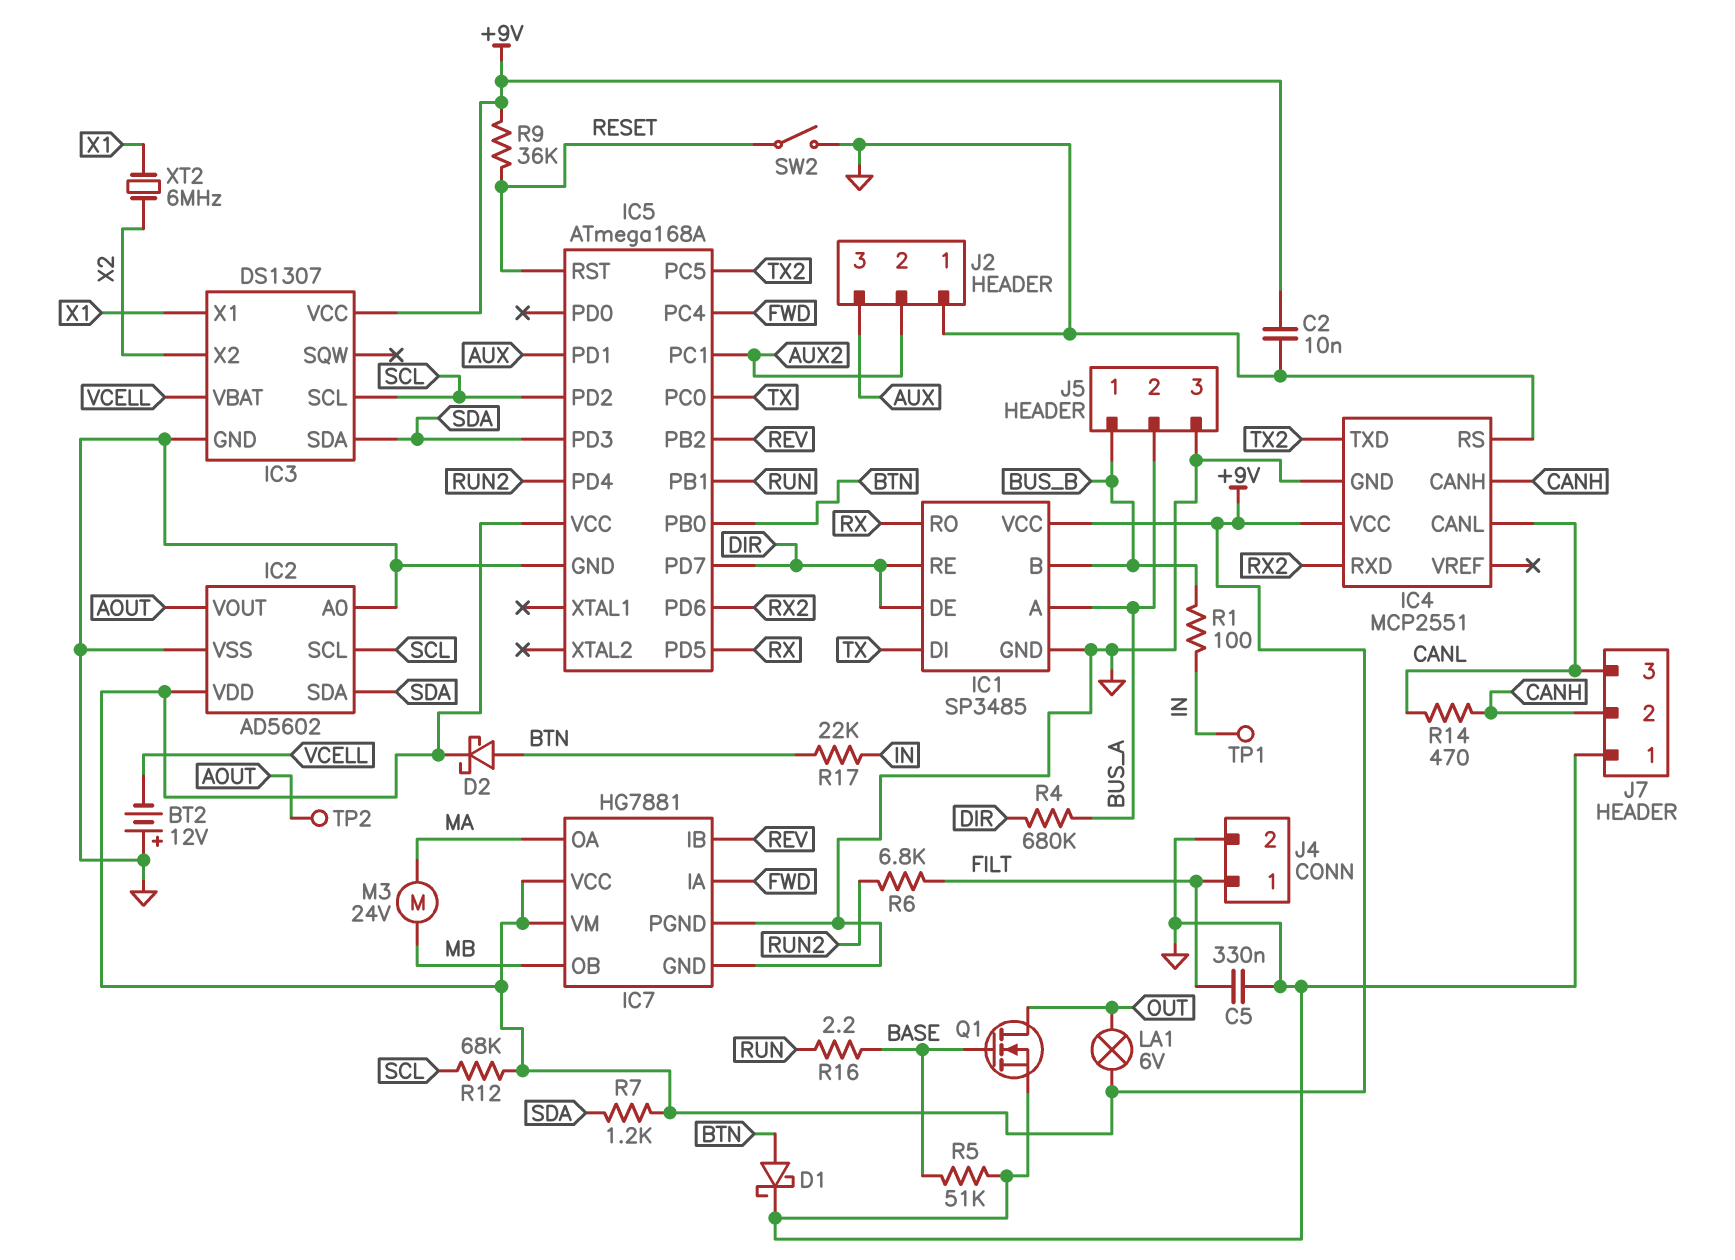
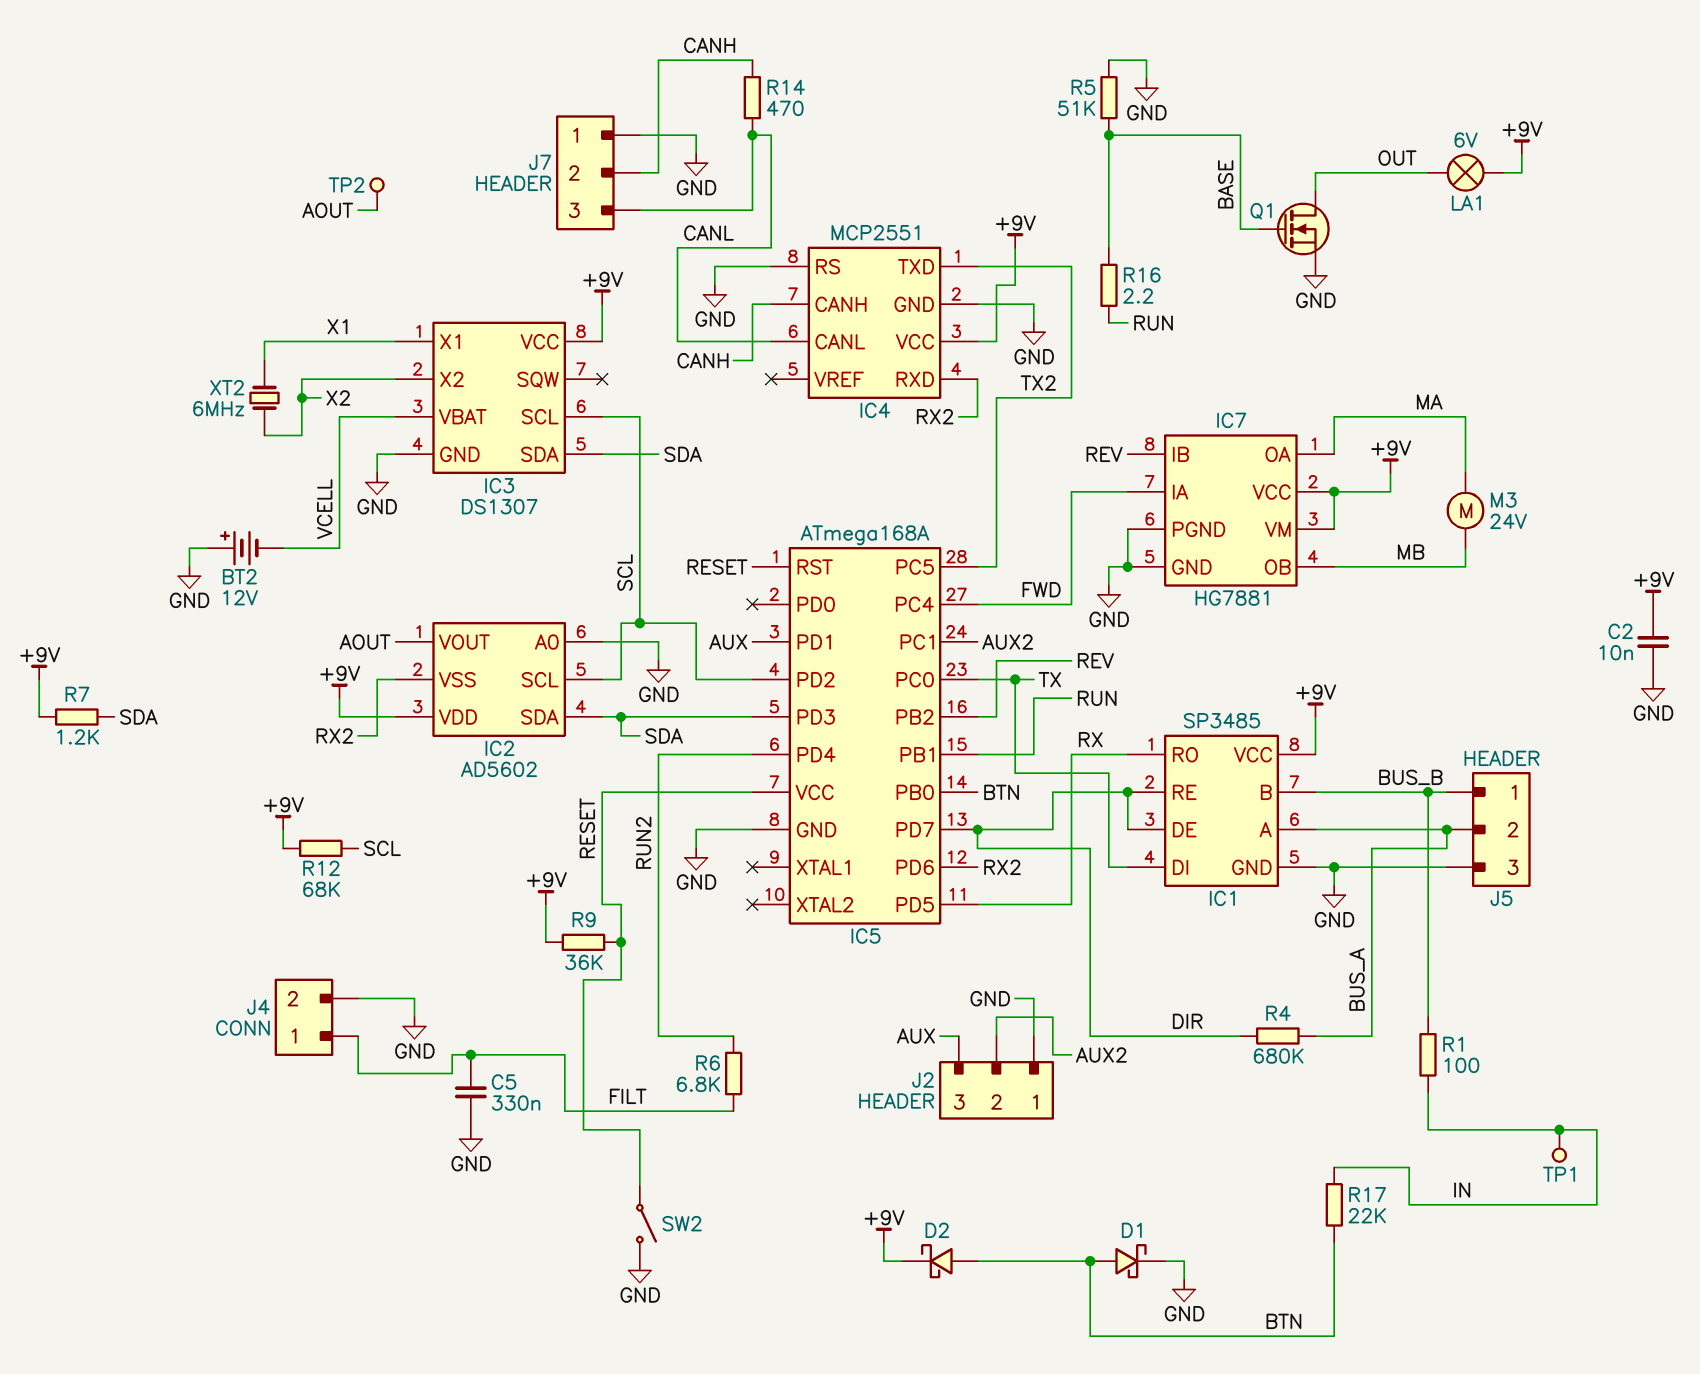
IC2 pin VSS: GND -> RX2
IC5 pin VCC: +9V -> RESET

